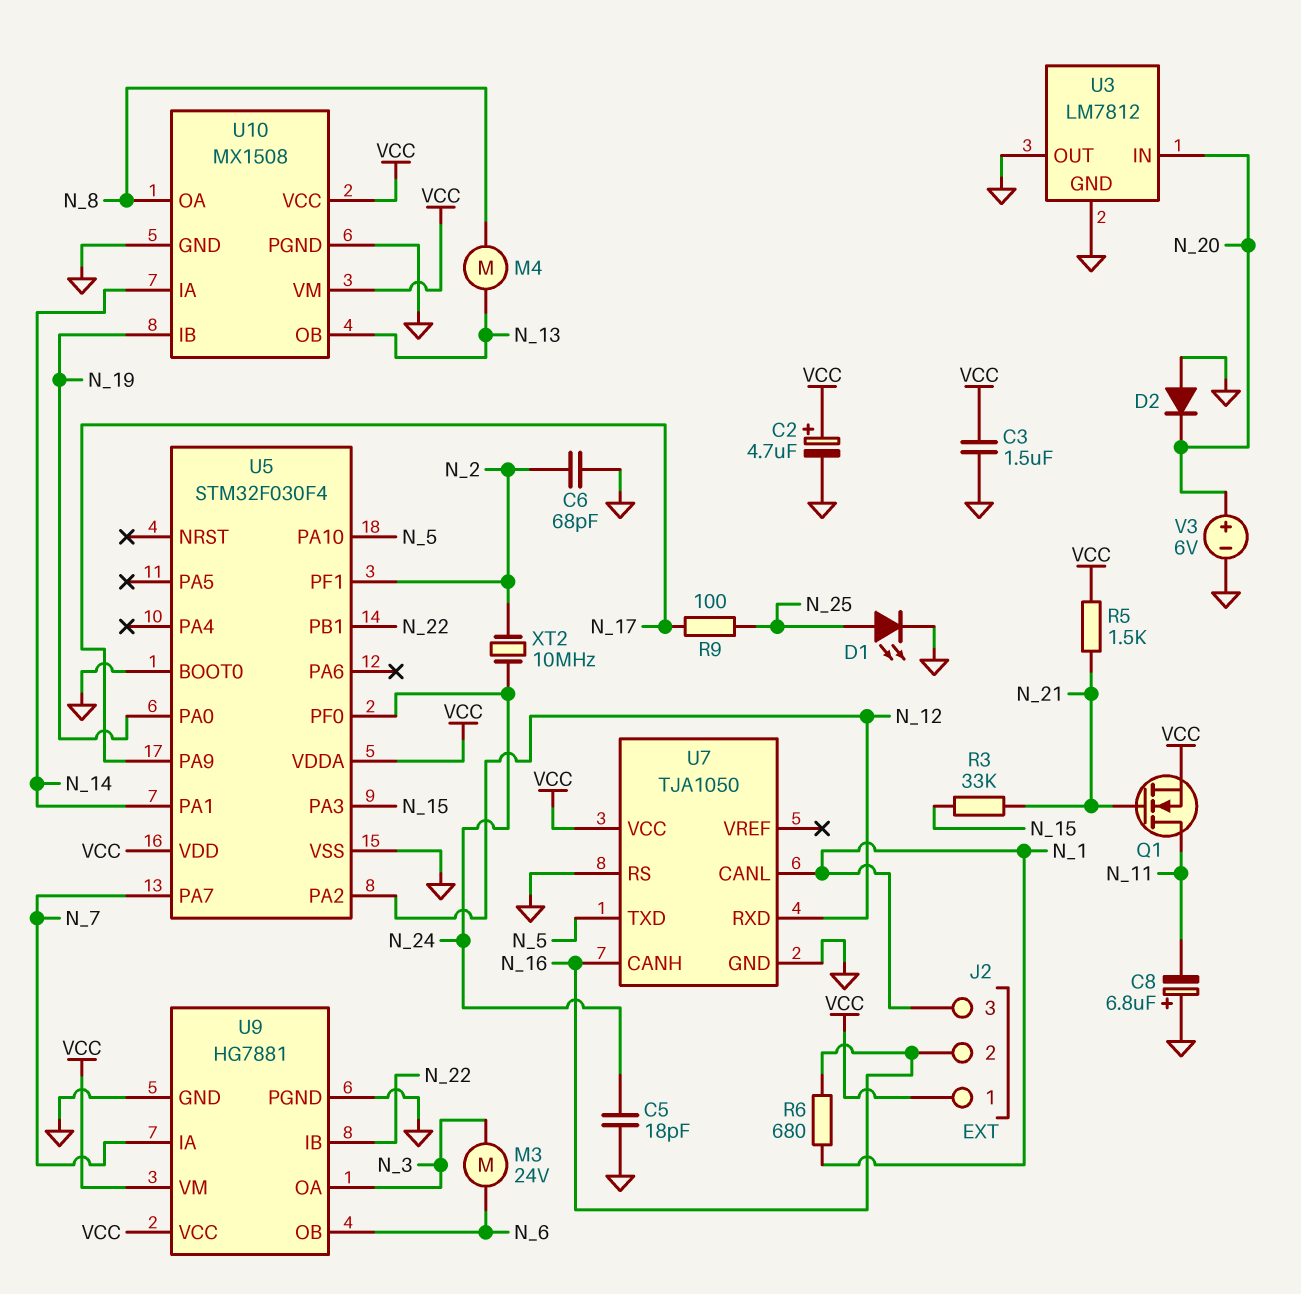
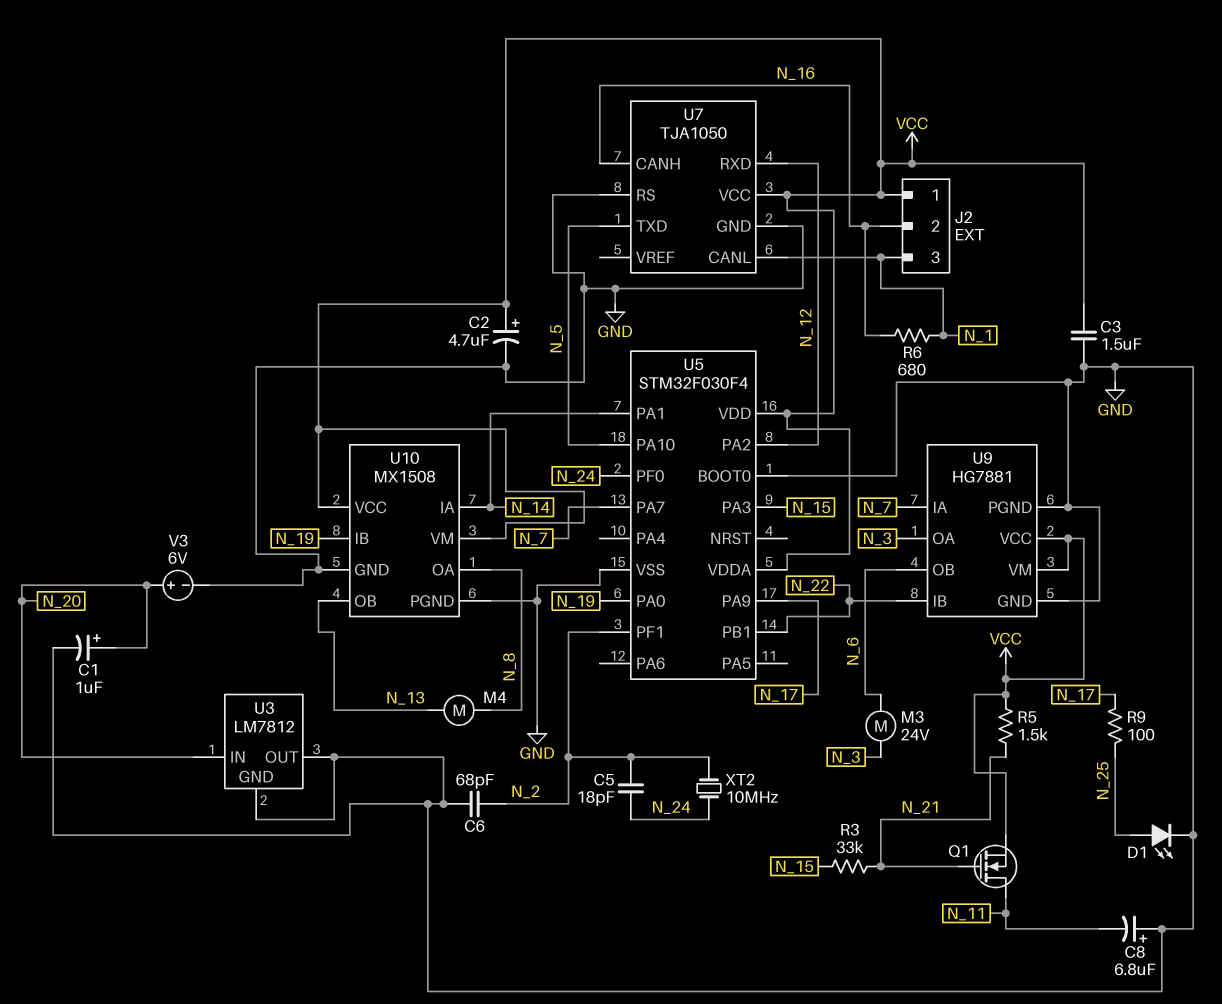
C1: none -> 1uF (plus N_20, minus GND)
C5: 18pF (GND, N_24) -> 18pF (N_2, N_24)
D2: diode (A GND, K N_20) -> none

